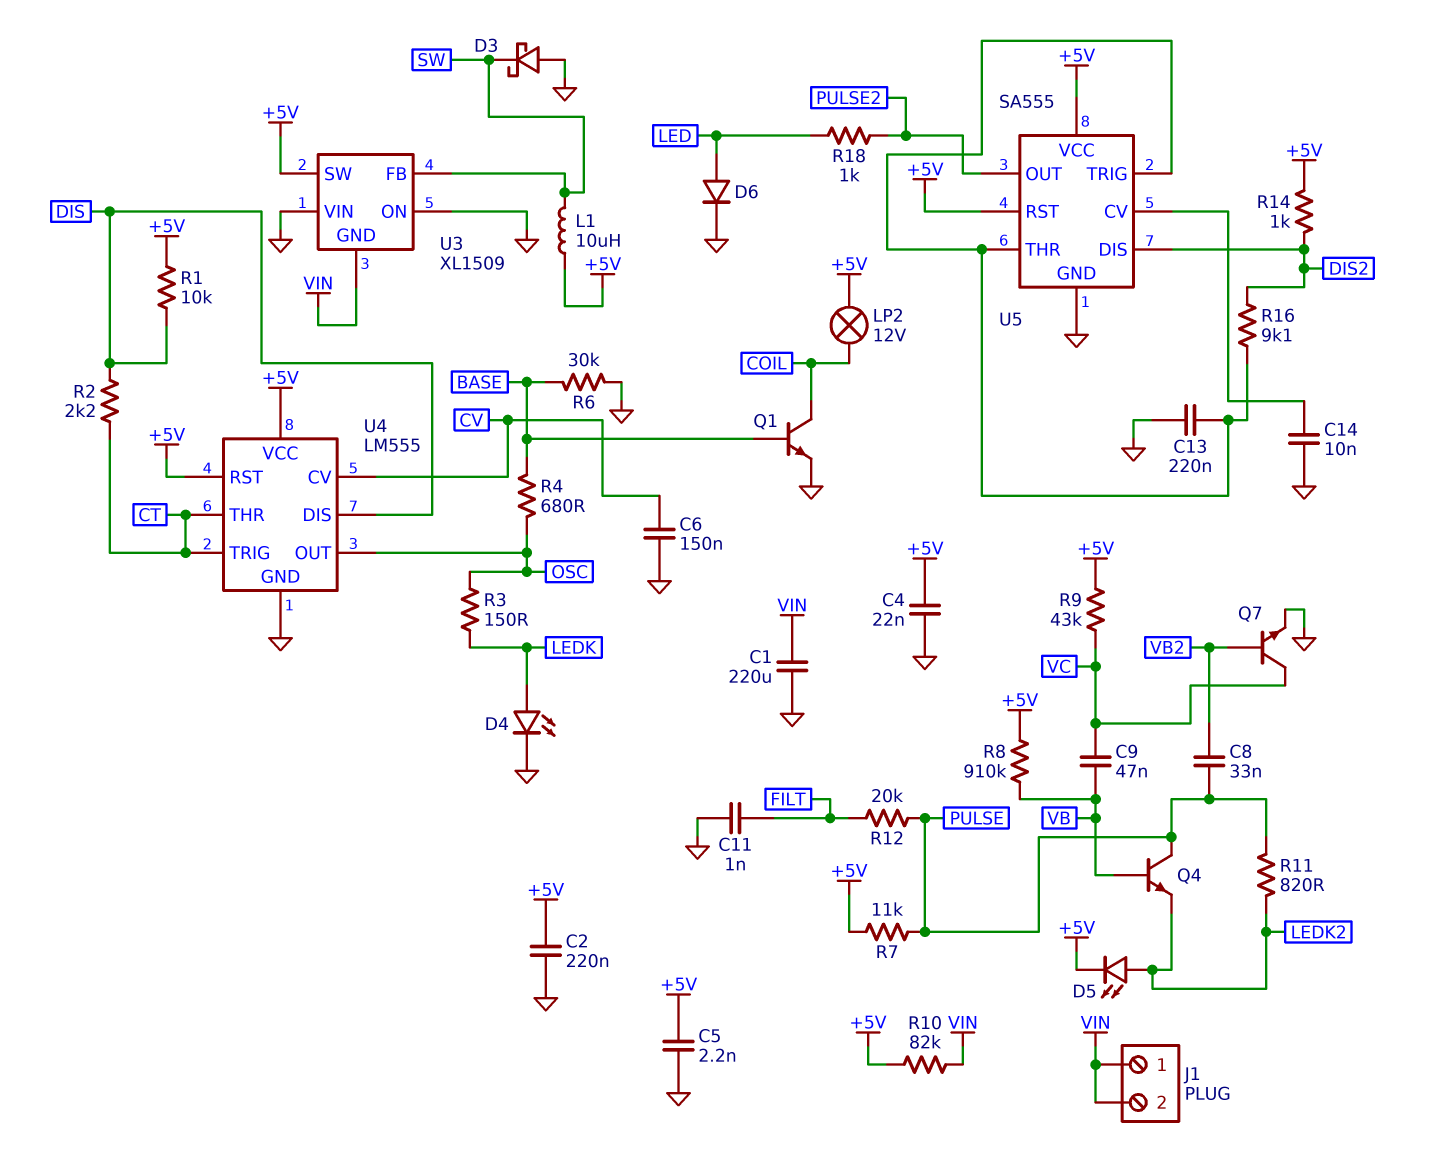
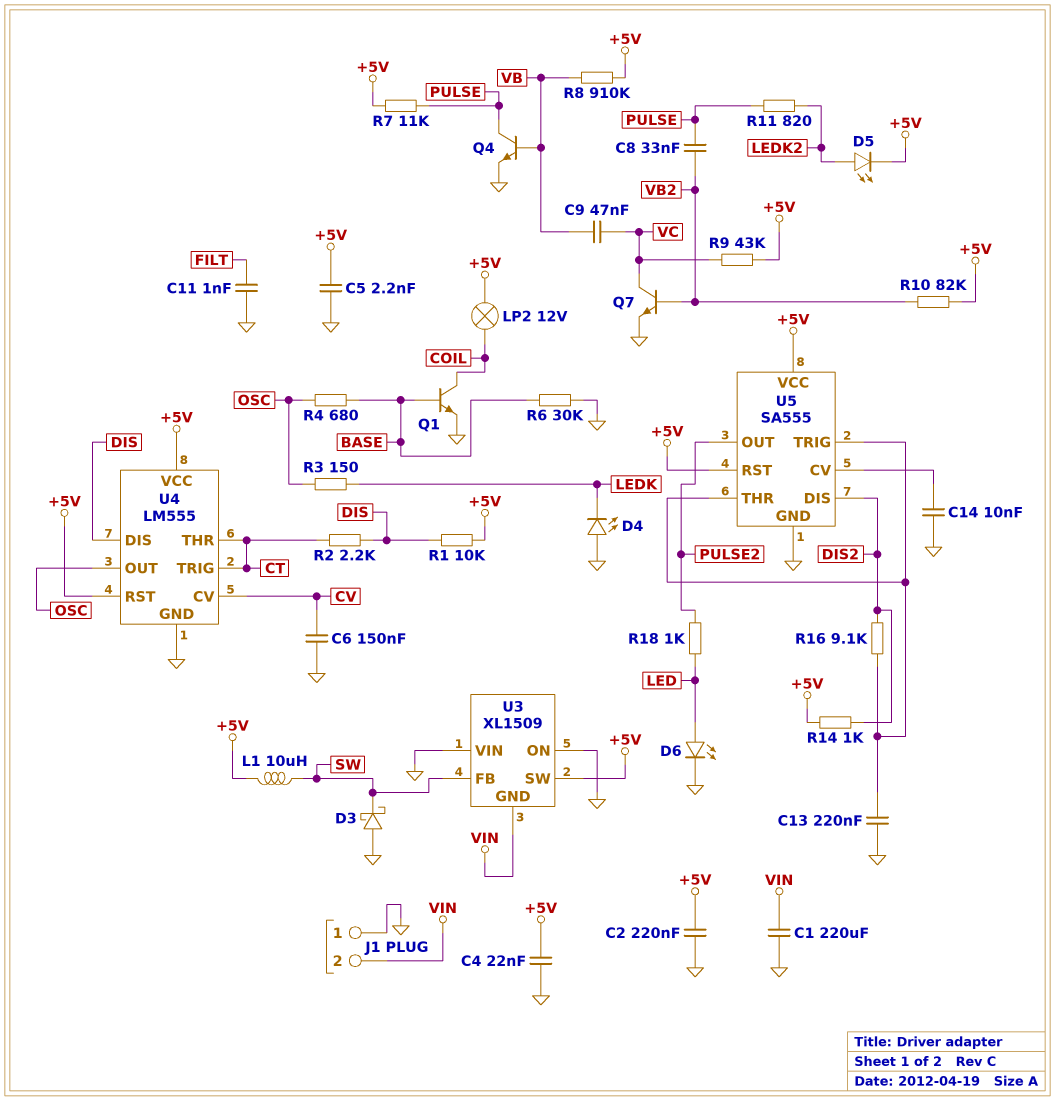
D4: LED (A LEDK, K GND) -> LED (A GND, K LEDK)
D6: diode (A LED, K GND) -> LED (A LED, K GND)
J1 pin 1: VIN -> GND
Q4: NPN (B VB, C PULSE, E LEDK2) -> NPN (B VB, C PULSE, E GND)
R10: 82k (+5V, VIN) -> 82k (+5V, VB2)
R12: 20k (FILT, PULSE) -> none

